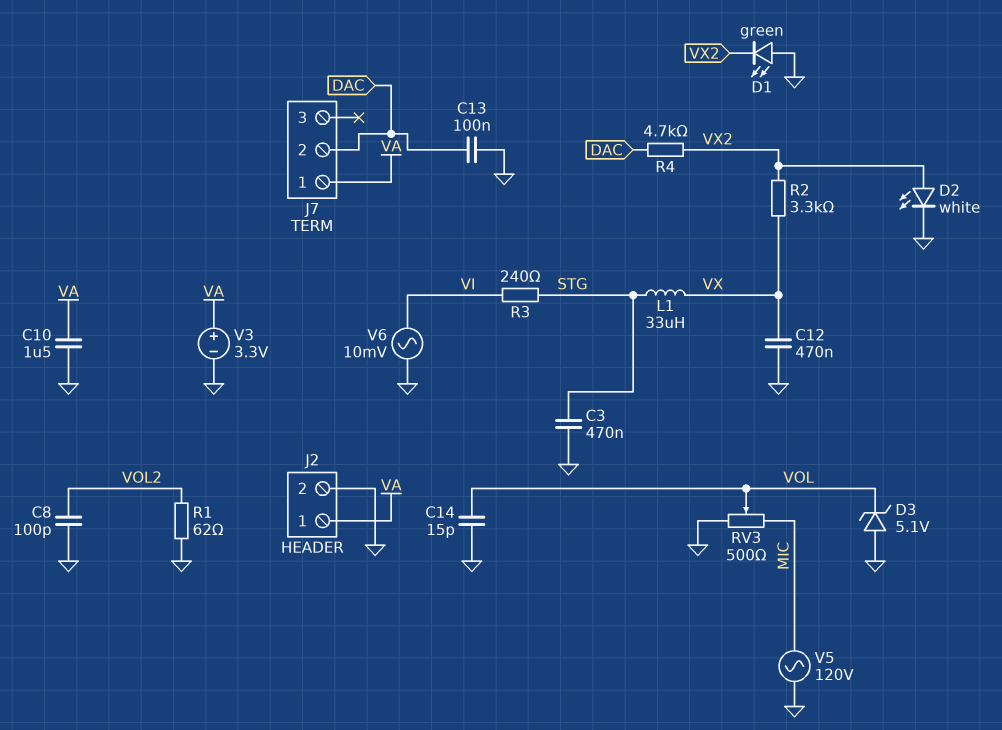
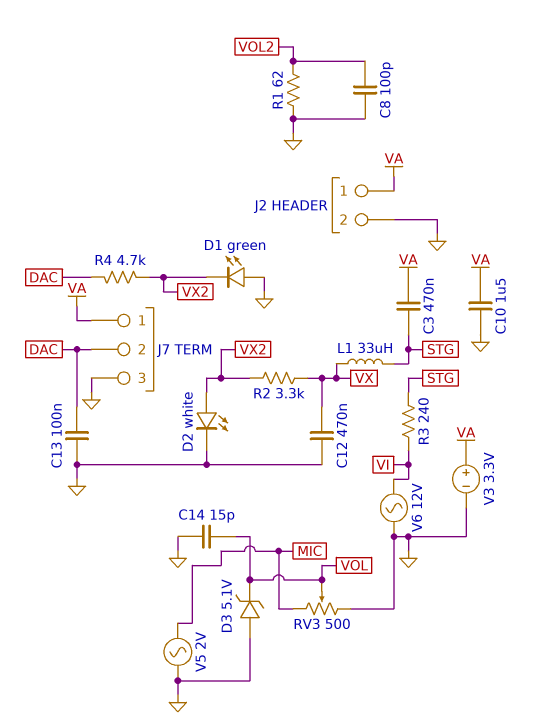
C3: 470nF (GND, STG) -> 470nF (STG, VA)
J7 pin 3: none -> GND
V5: AC 120V (GND, MIC) -> AC 2V (GND, MIC)
V6: AC 10mV (GND, VI) -> AC 12V (GND, VI)

